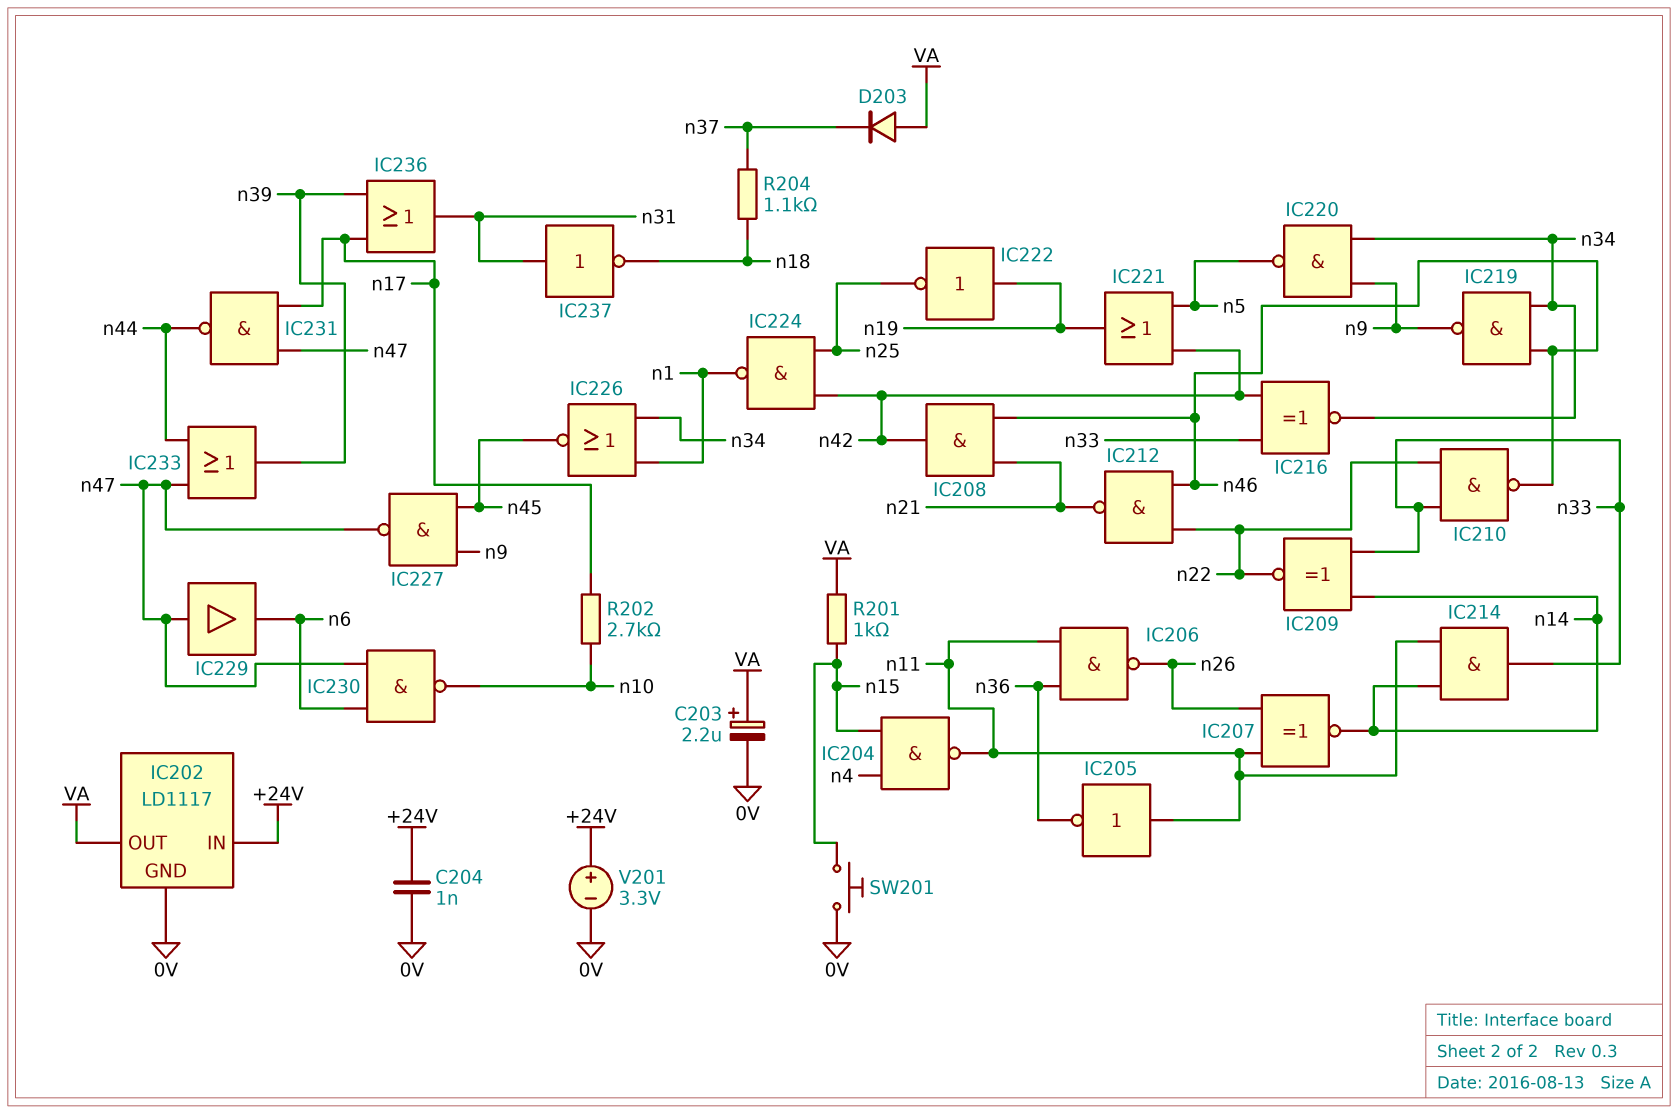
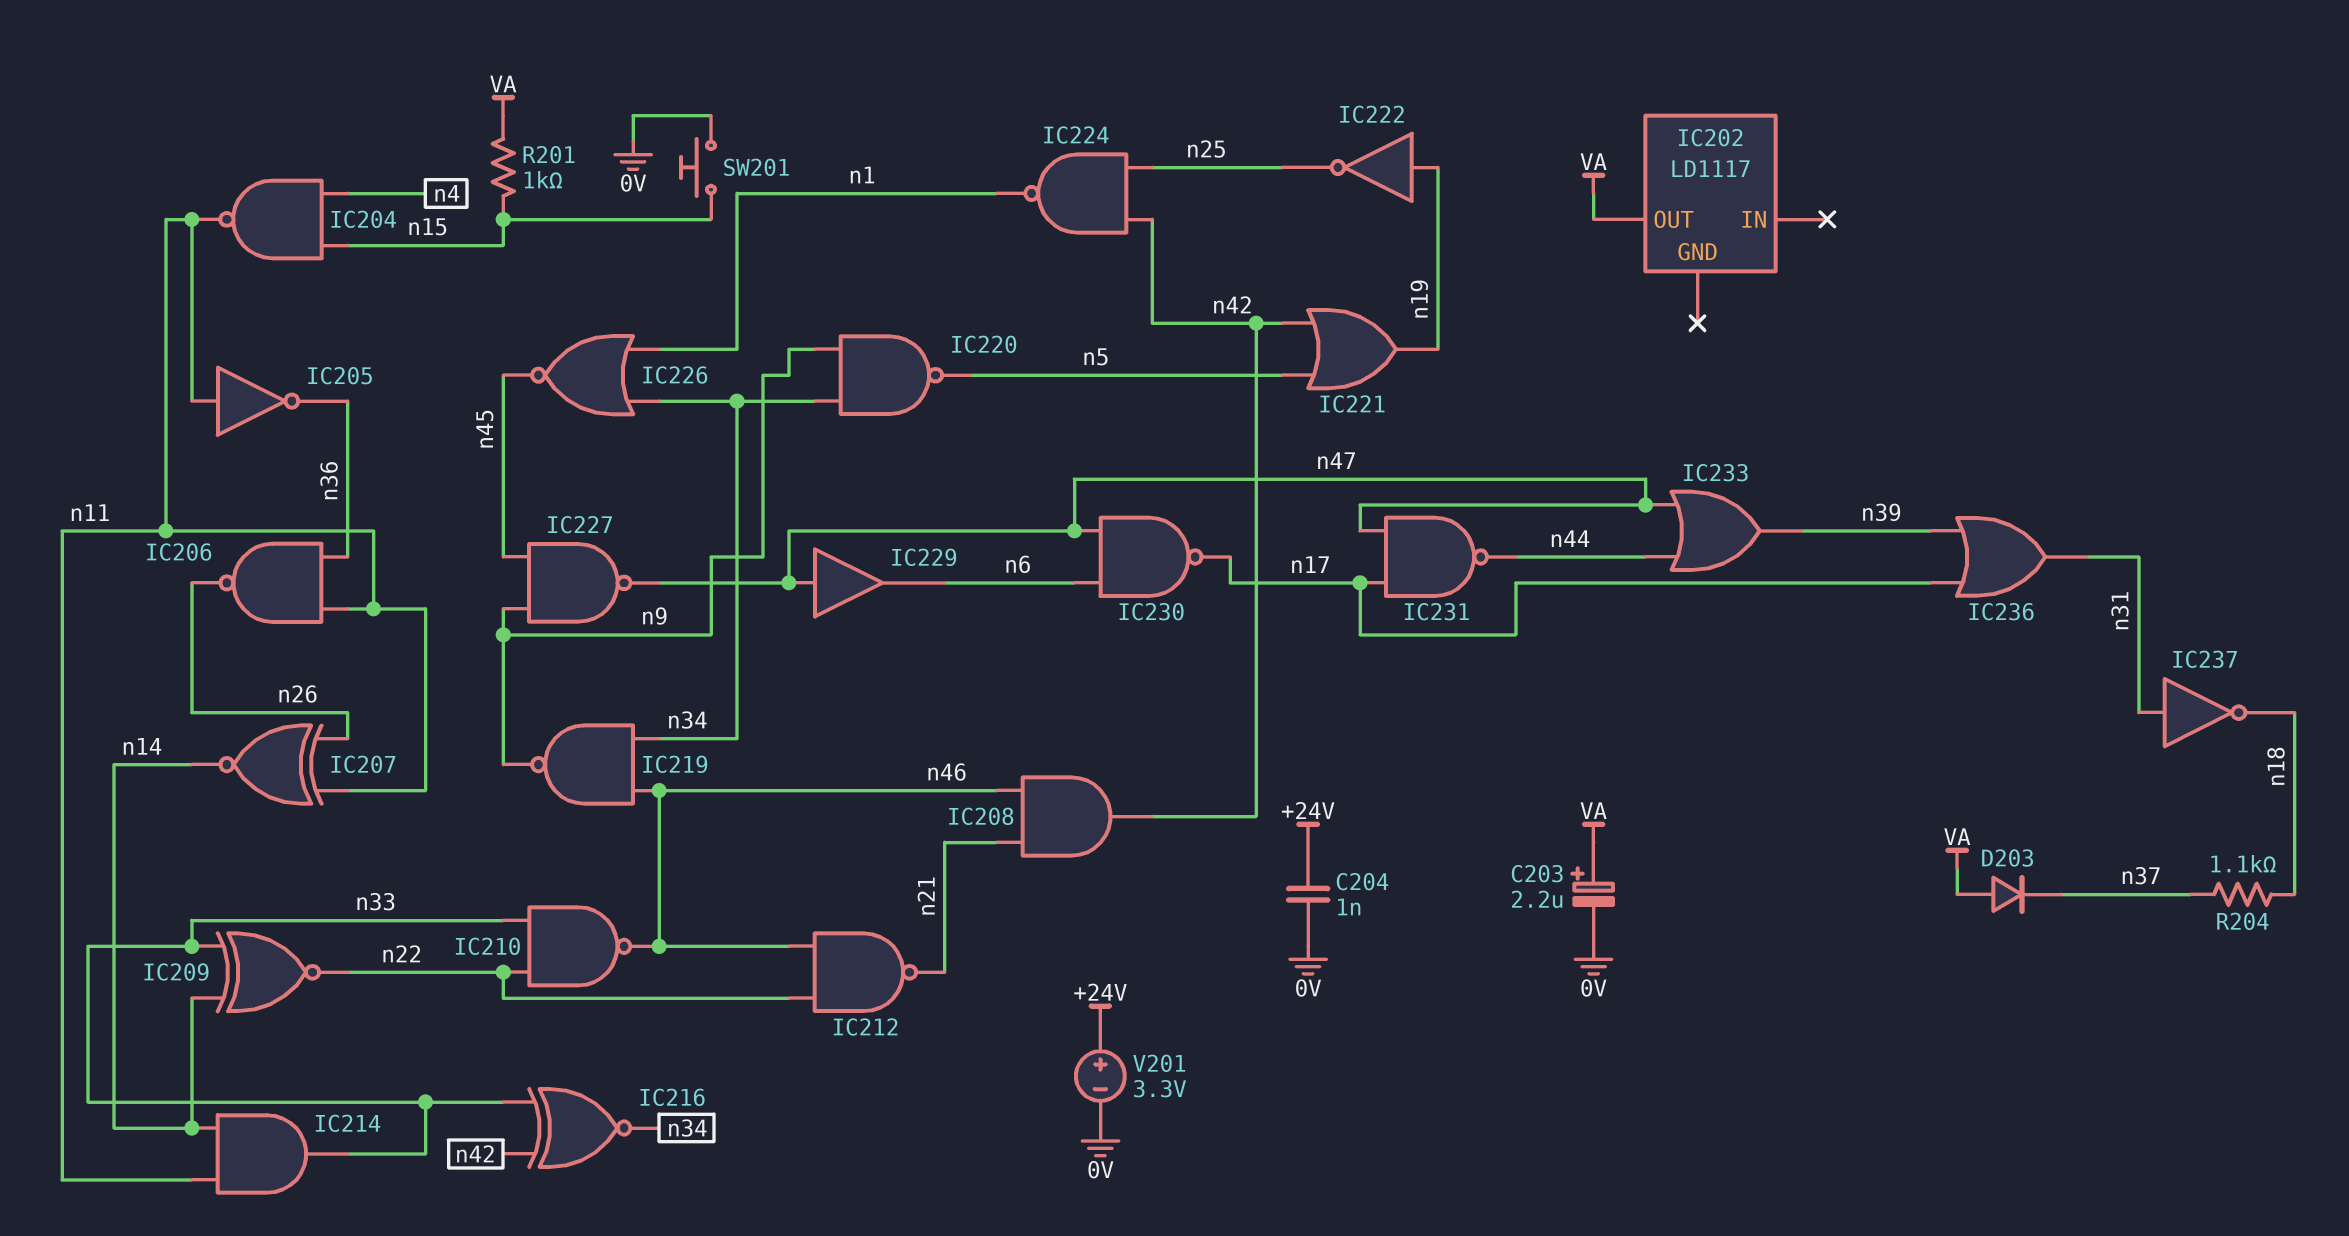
IC202 pin GND: 0V -> none
IC202 pin IN: +24V -> none
IC230: NAND (in n6, in n47, out n10) -> NAND (in n6, in n47, out n17)
R202: 2.7k (n10, n17) -> none

